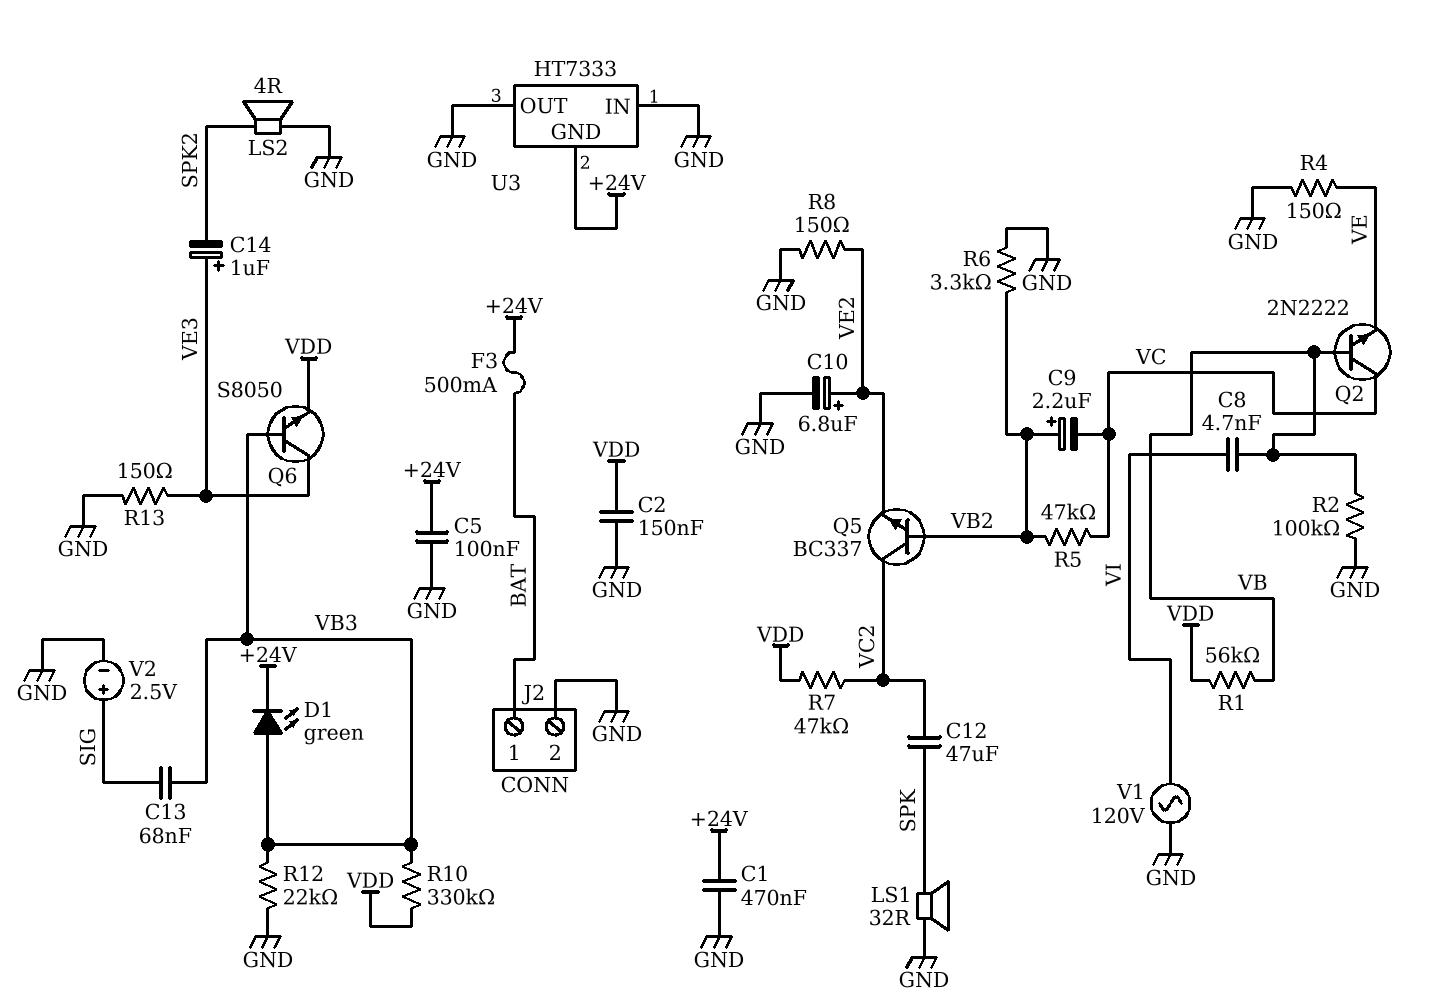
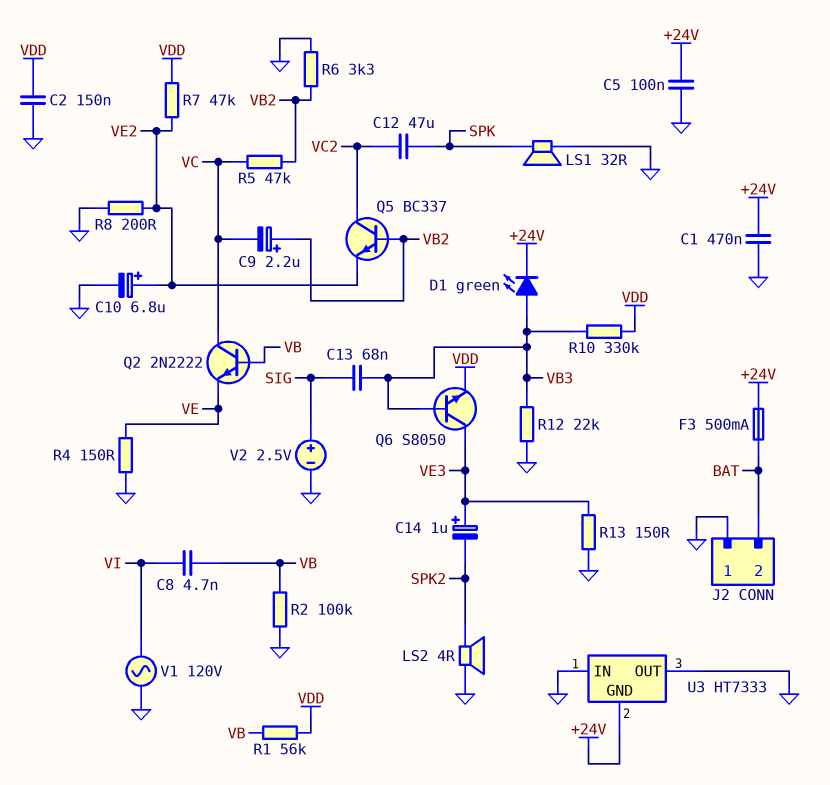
J2 pin 1: BAT -> GND
J2 pin 2: GND -> BAT
R7: 47k (VC2, VDD) -> 47k (VDD, VE2)
R8: 150 (GND, VE2) -> 200 (GND, VE2)

